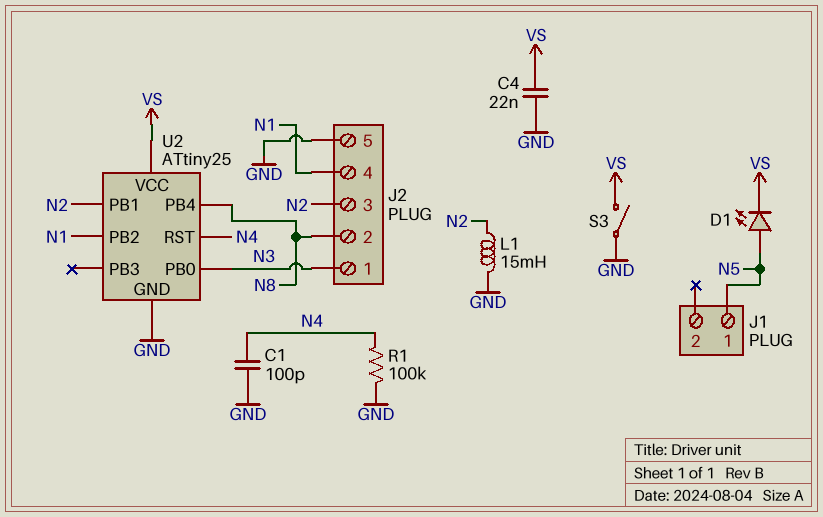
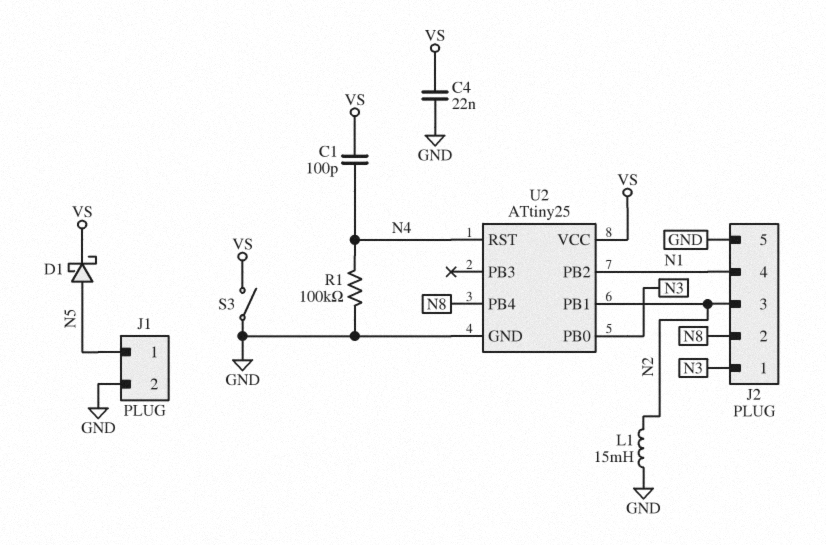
C1: 100pF (GND, N4) -> 100pF (N4, VS)
D1: LED (A N5, K VS) -> schottky (A N5, K VS)
J1 pin 2: none -> GND

